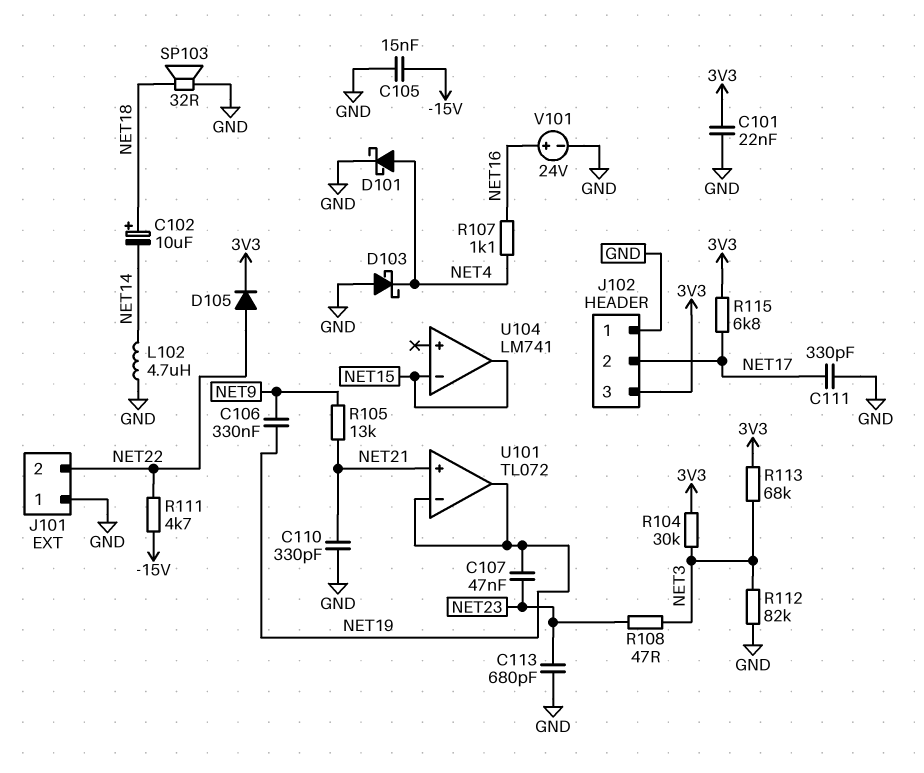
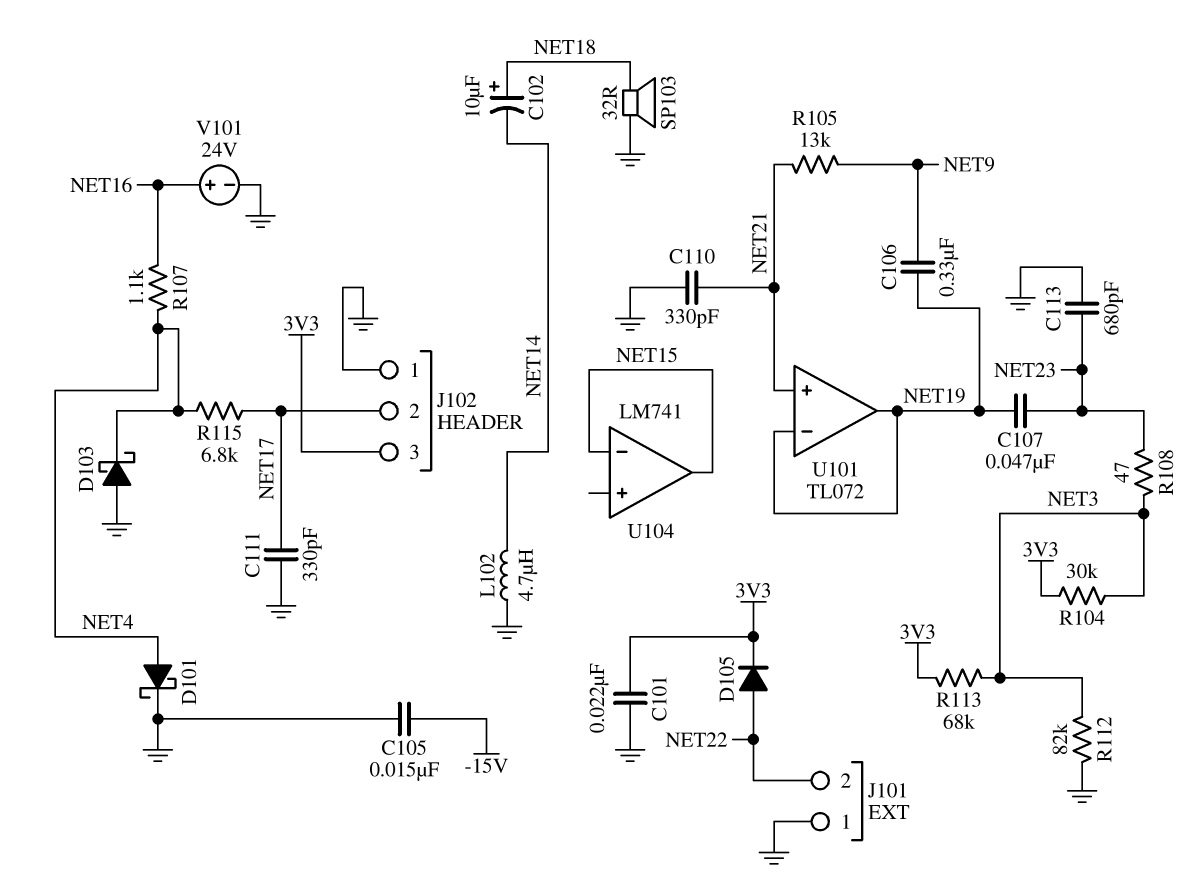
R111: 4.7k (-15V, NET22) -> none
R115: 6.8k (3V3, NET17) -> 6.8k (NET4, NET17)

